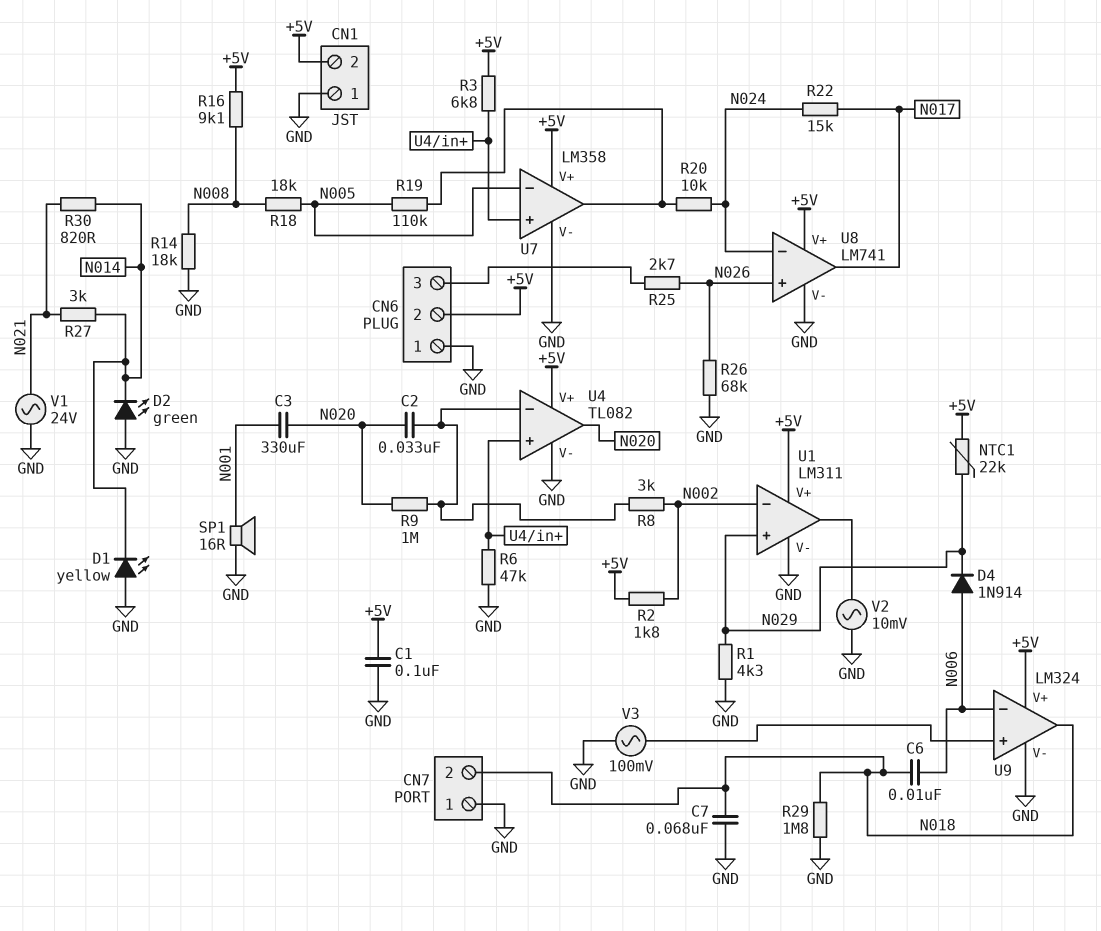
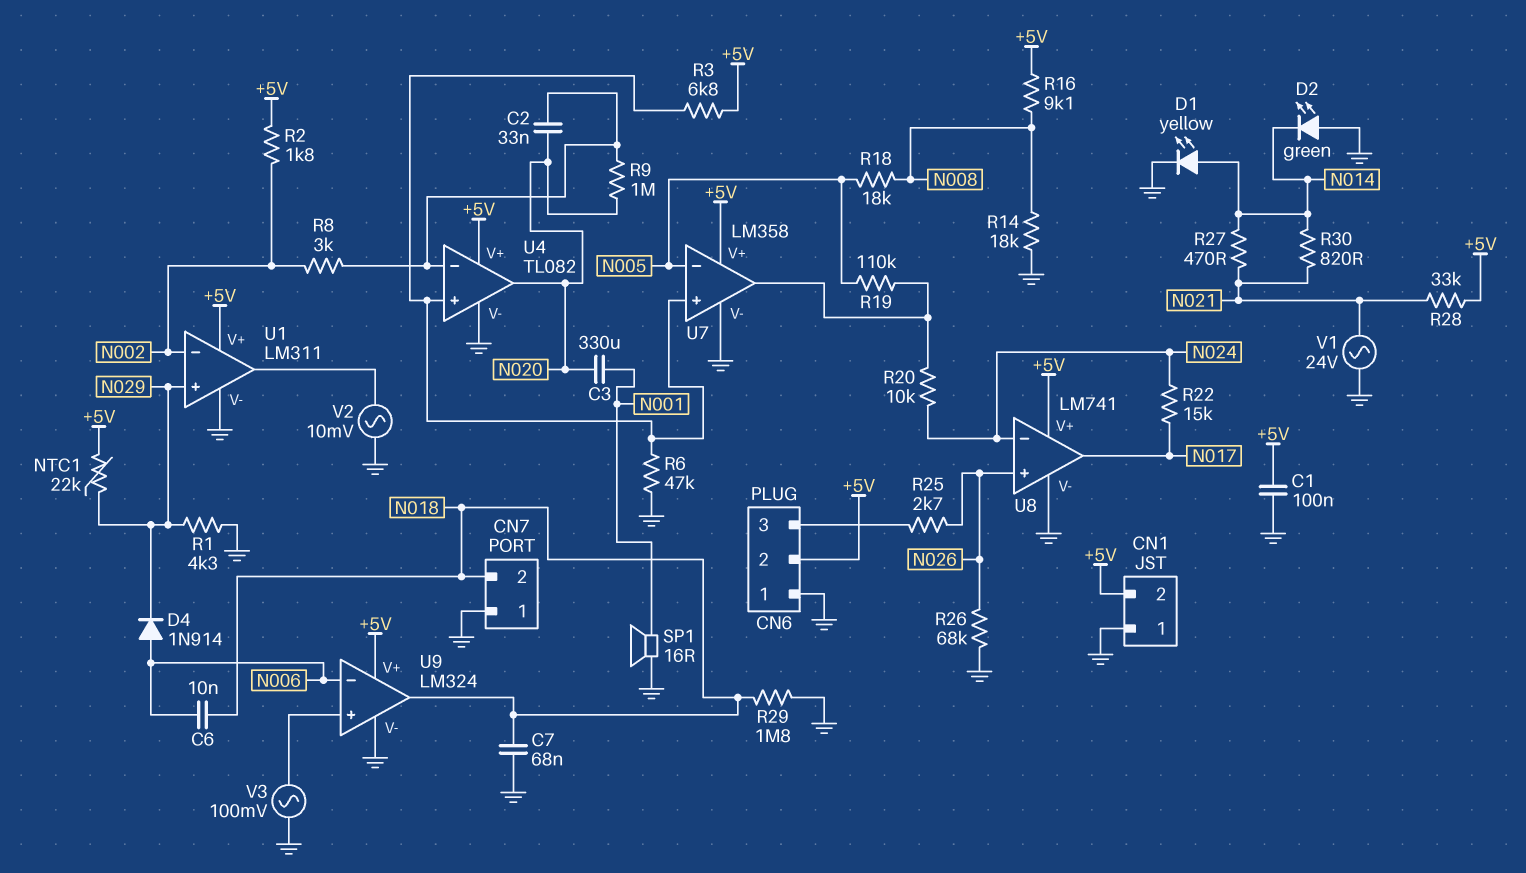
D1: LED yellow (A GND, K N014) -> LED yellow (A N014, K GND)
R27: 3k (N014, N021) -> 470 (N014, N021)
R28: none -> 33k (+5V, N021)

